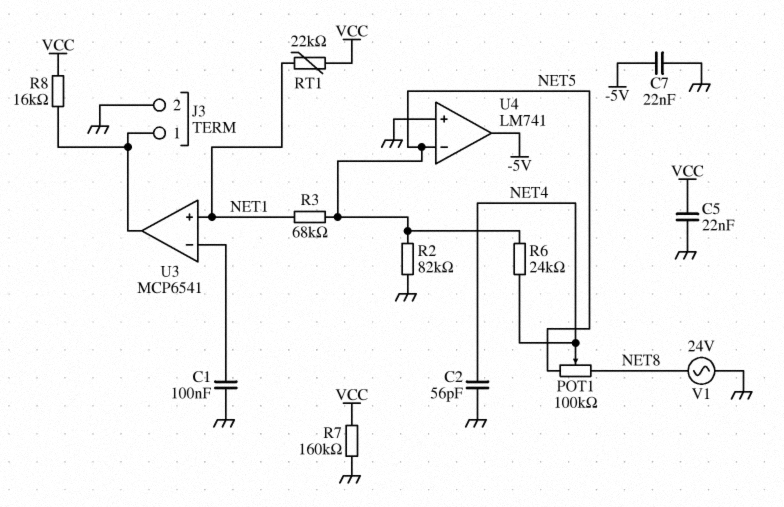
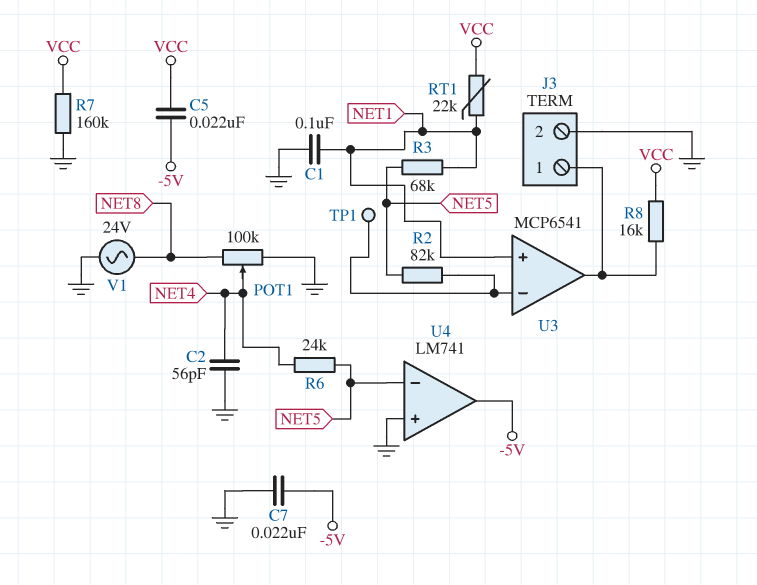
C1: 100nF (GND, U3/in-) -> 100nF (GND, NET1)
C5: 22nF (GND, VCC) -> 22nF (-5V, VCC)
POT1: 100k (NET5, NET8, wiper NET4) -> 100k (GND, NET8, wiper NET4)
R2: 82k (GND, NET5) -> 82k (NET5, U3/in-)
TP1: none -> test point (U3/in-)

